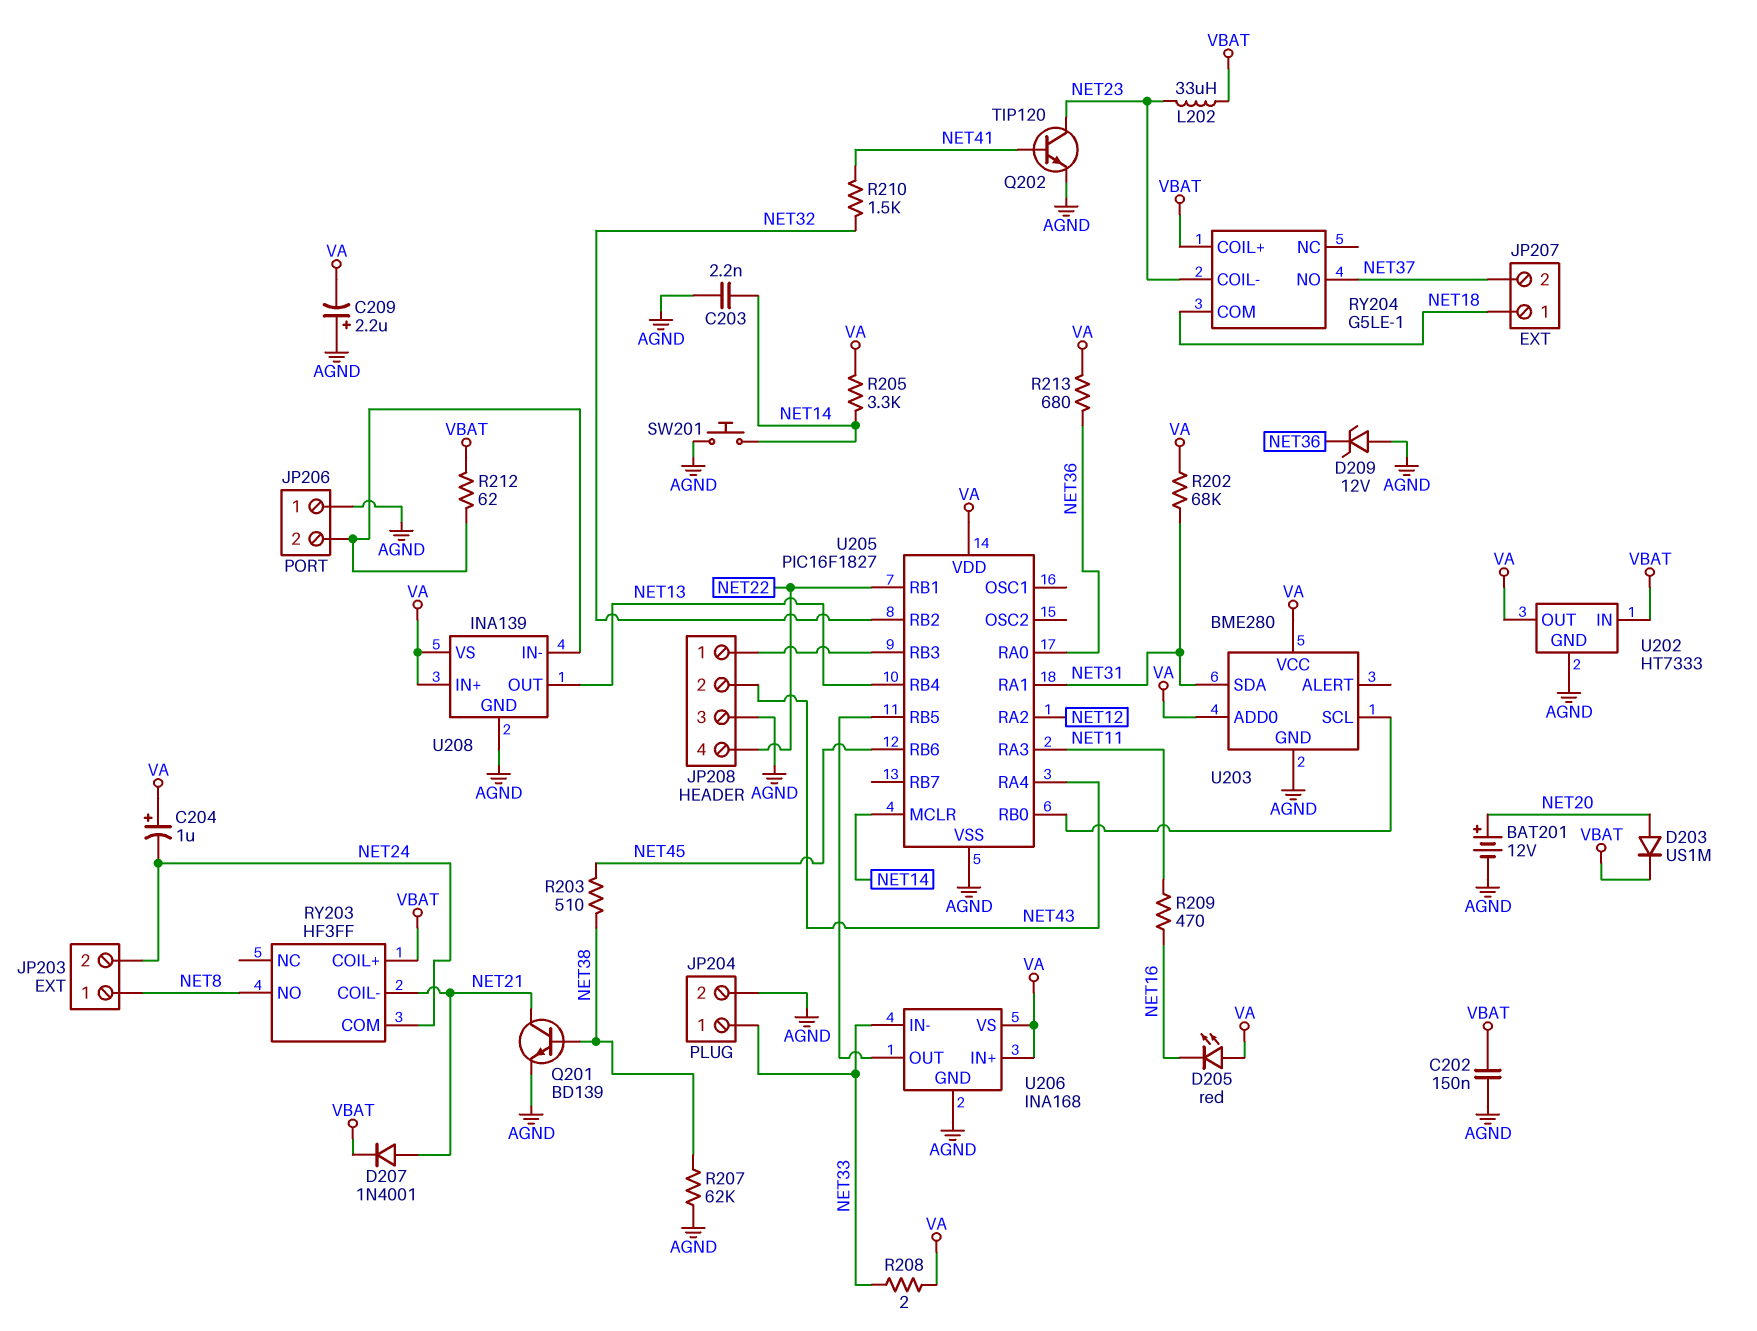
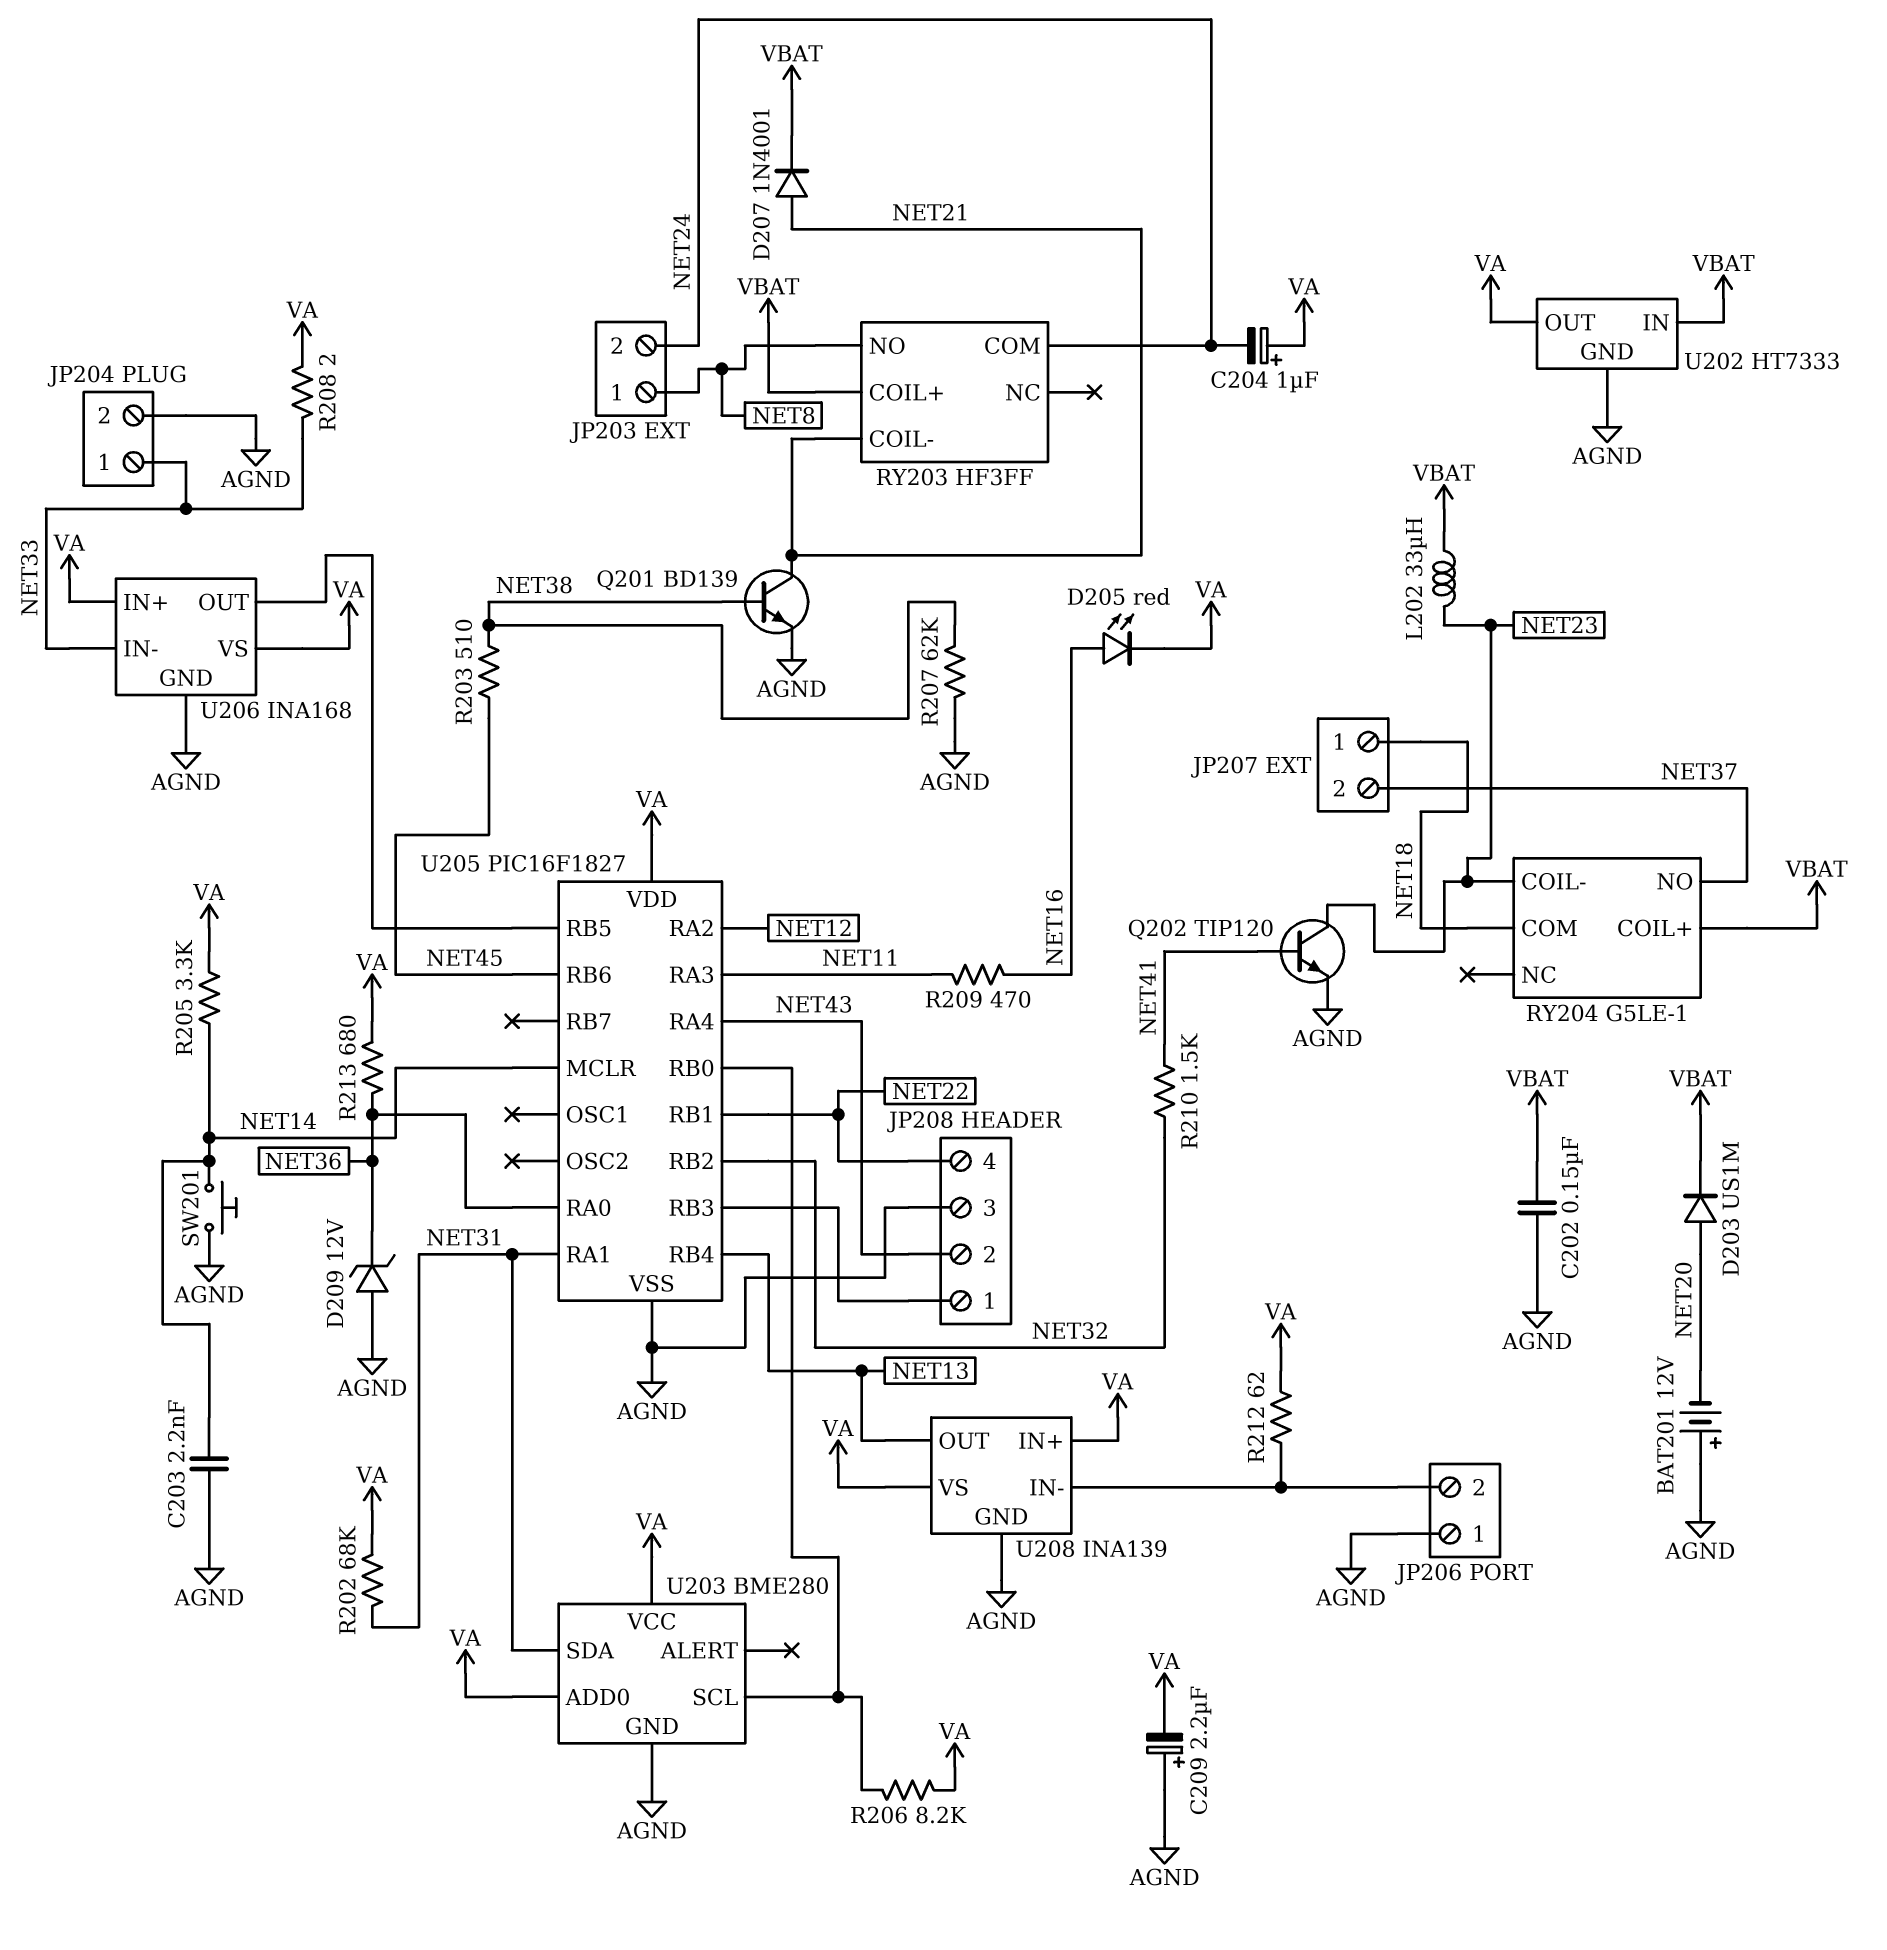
BAT201: 12V (plus NET20, minus AGND) -> 12V (plus AGND, minus NET20)
D205: LED red (A VA, K NET16) -> LED red (A NET16, K VA)
R206: none -> 8.2k (U203/SCL, VA)
R212: 62 (JP206/2, VBAT) -> 62 (JP206/2, VA)

